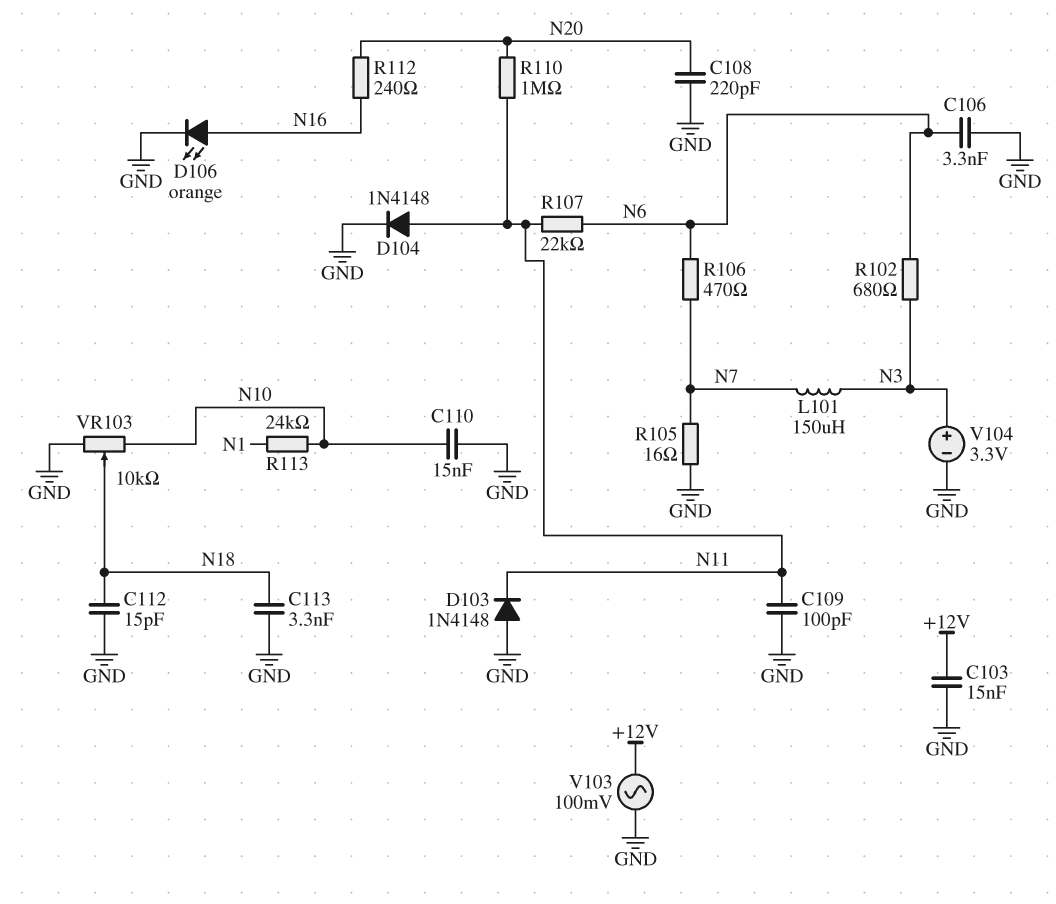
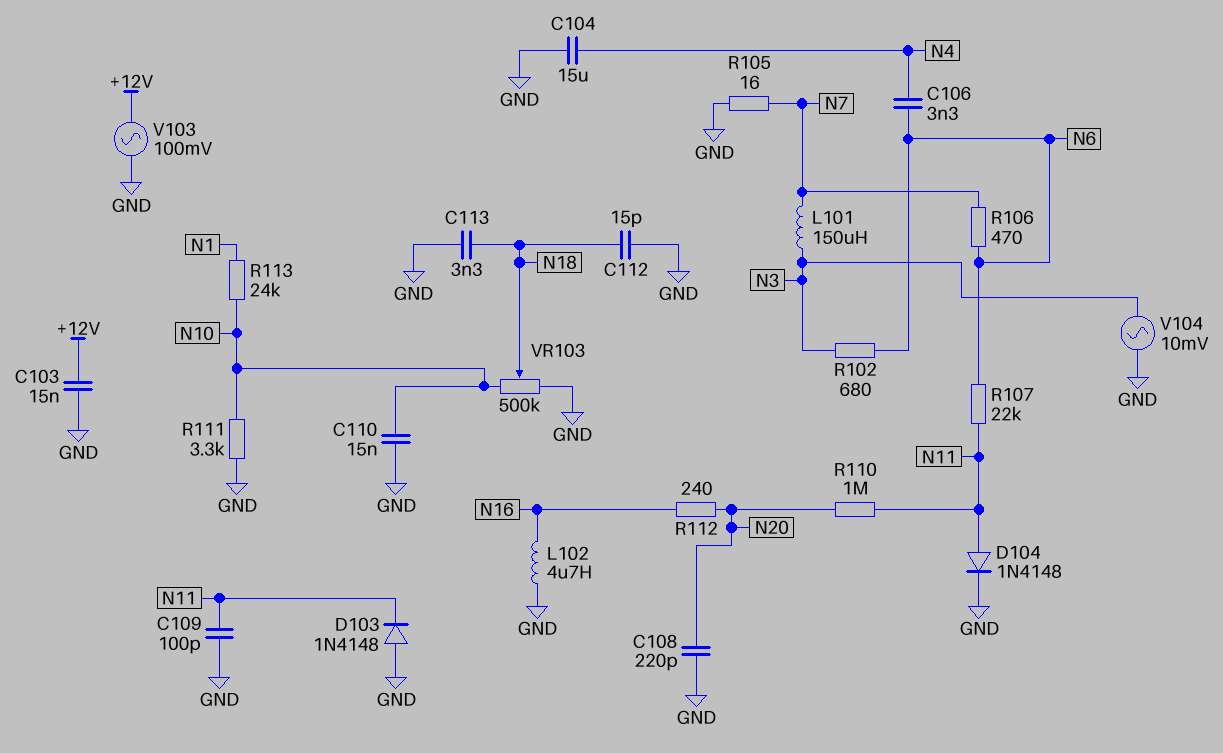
C104: none -> 15uF (GND, N4)
C106: 3.3nF (GND, N6) -> 3.3nF (N4, N6)
D106: LED orange (A N16, K GND) -> none
L102: none -> 4.7uH (GND, N16)
R111: none -> 3.3k (GND, N10)
V104: 3.3V (plus N3, minus GND) -> AC 10mV (GND, N3)
VR103: 10k (GND, N10, wiper N18) -> 500k (GND, N10, wiper N18)

